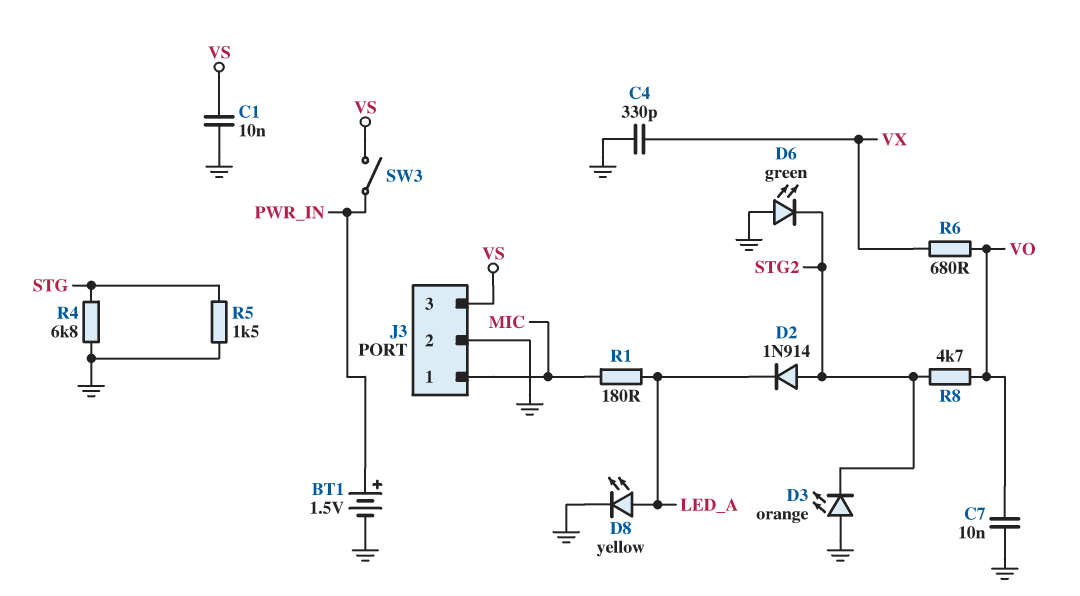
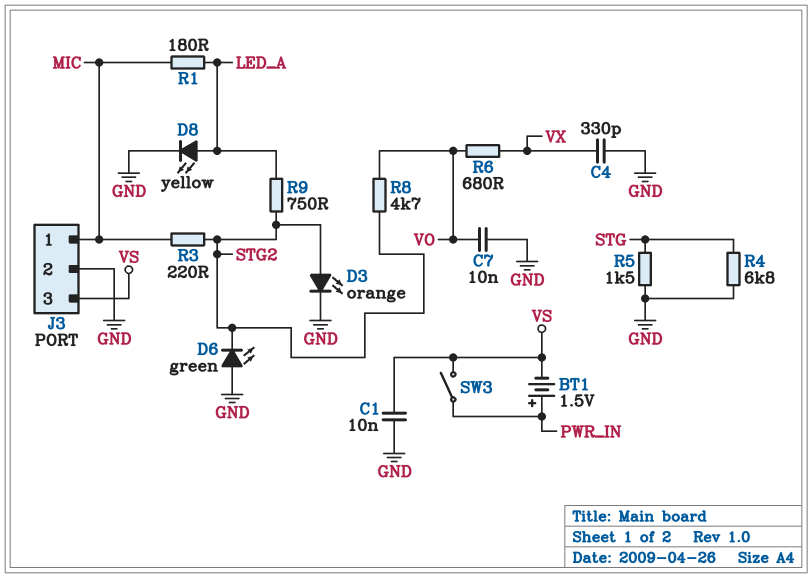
BT1: 1.5V (plus PWR_IN, minus GND) -> 1.5V (plus PWR_IN, minus VS)
D2: diode 1N914 (A STG2, K LED_A) -> none
D3: LED orange (A GND, K STG2) -> LED orange (A STG2, K GND)
R3: none -> 220 (MIC, STG2)
R9: none -> 750 (LED_A, STG2)

